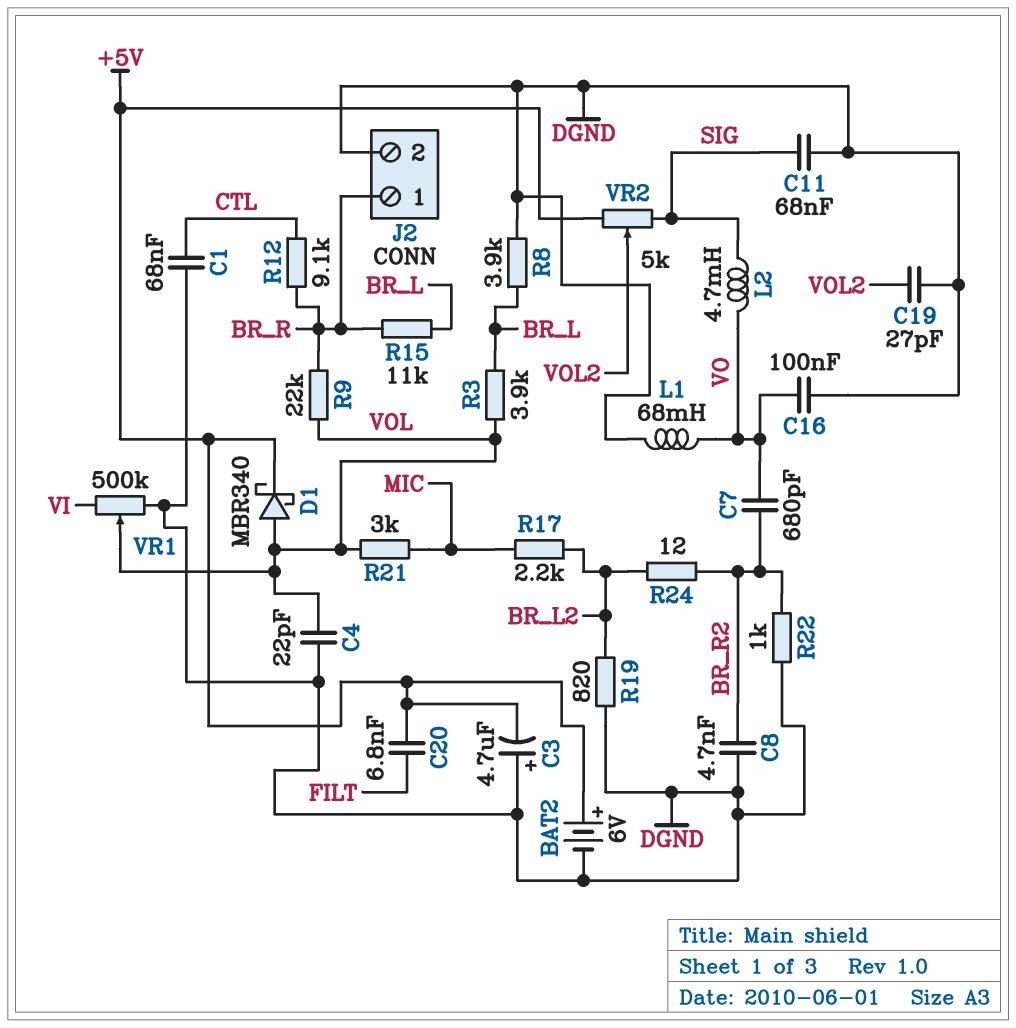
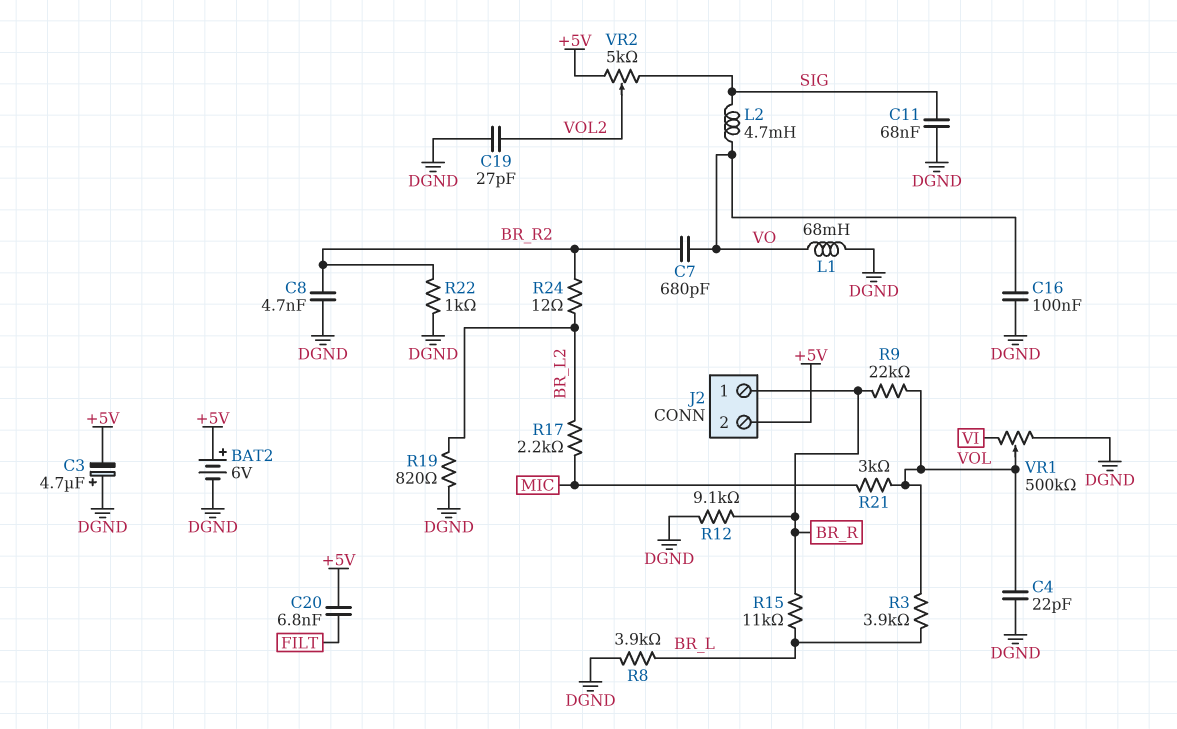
C1: 68nF (CTL, DGND) -> none
D1: schottky MBR340 (A VOL, K +5V) -> none
J2 pin 2: DGND -> +5V
R12: 9.1k (BR_R, CTL) -> 9.1k (BR_R, DGND)

